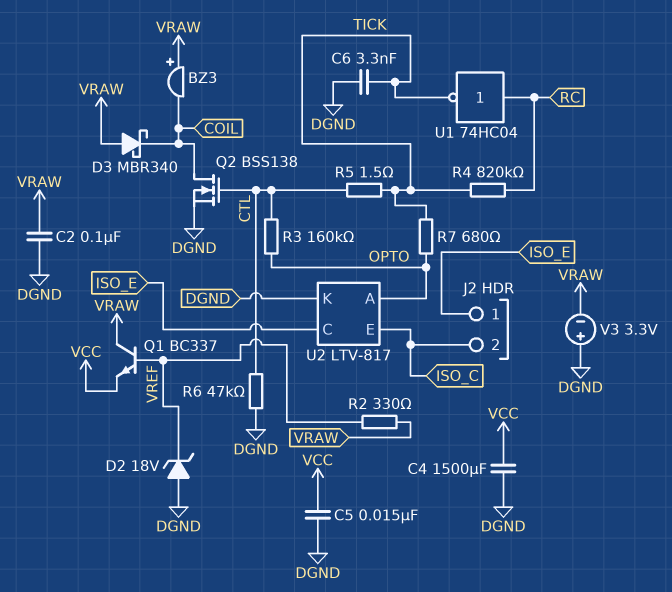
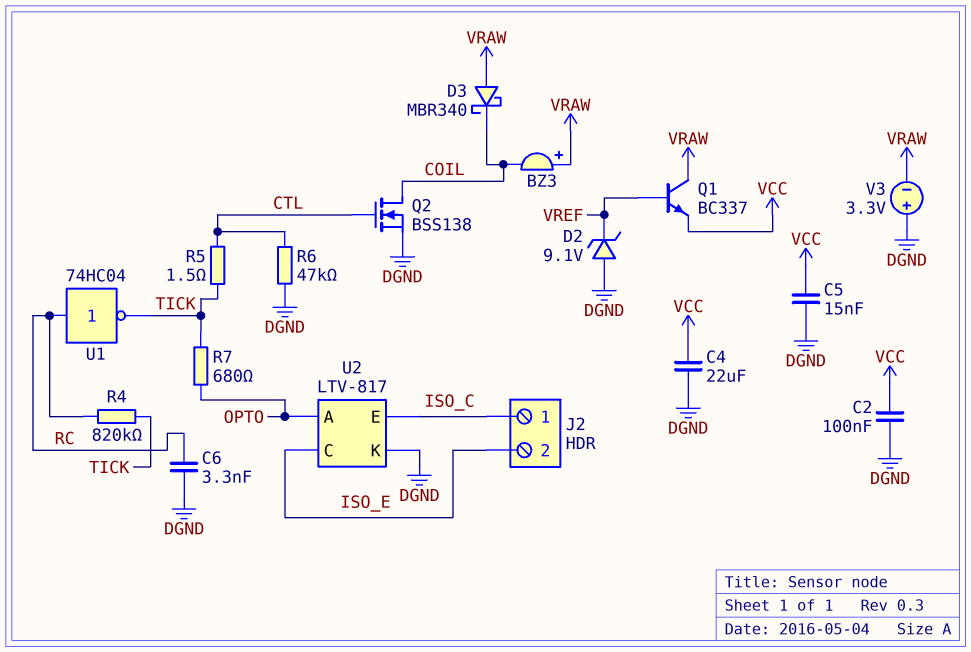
C2: 100nF (DGND, VRAW) -> 100nF (DGND, VCC)
C4: 1500uF (DGND, VCC) -> 22uF (DGND, VCC)
C6: 3.3nF (DGND, TICK) -> 3.3nF (DGND, RC)
D2: zener 18V (A DGND, K VREF) -> zener 9.1V (A DGND, K VREF)
J2 pin 1: ISO_E -> ISO_C
J2 pin 2: ISO_C -> ISO_E
R2: 330 (VRAW, VREF) -> none
R3: 160k (CTL, OPTO) -> none

